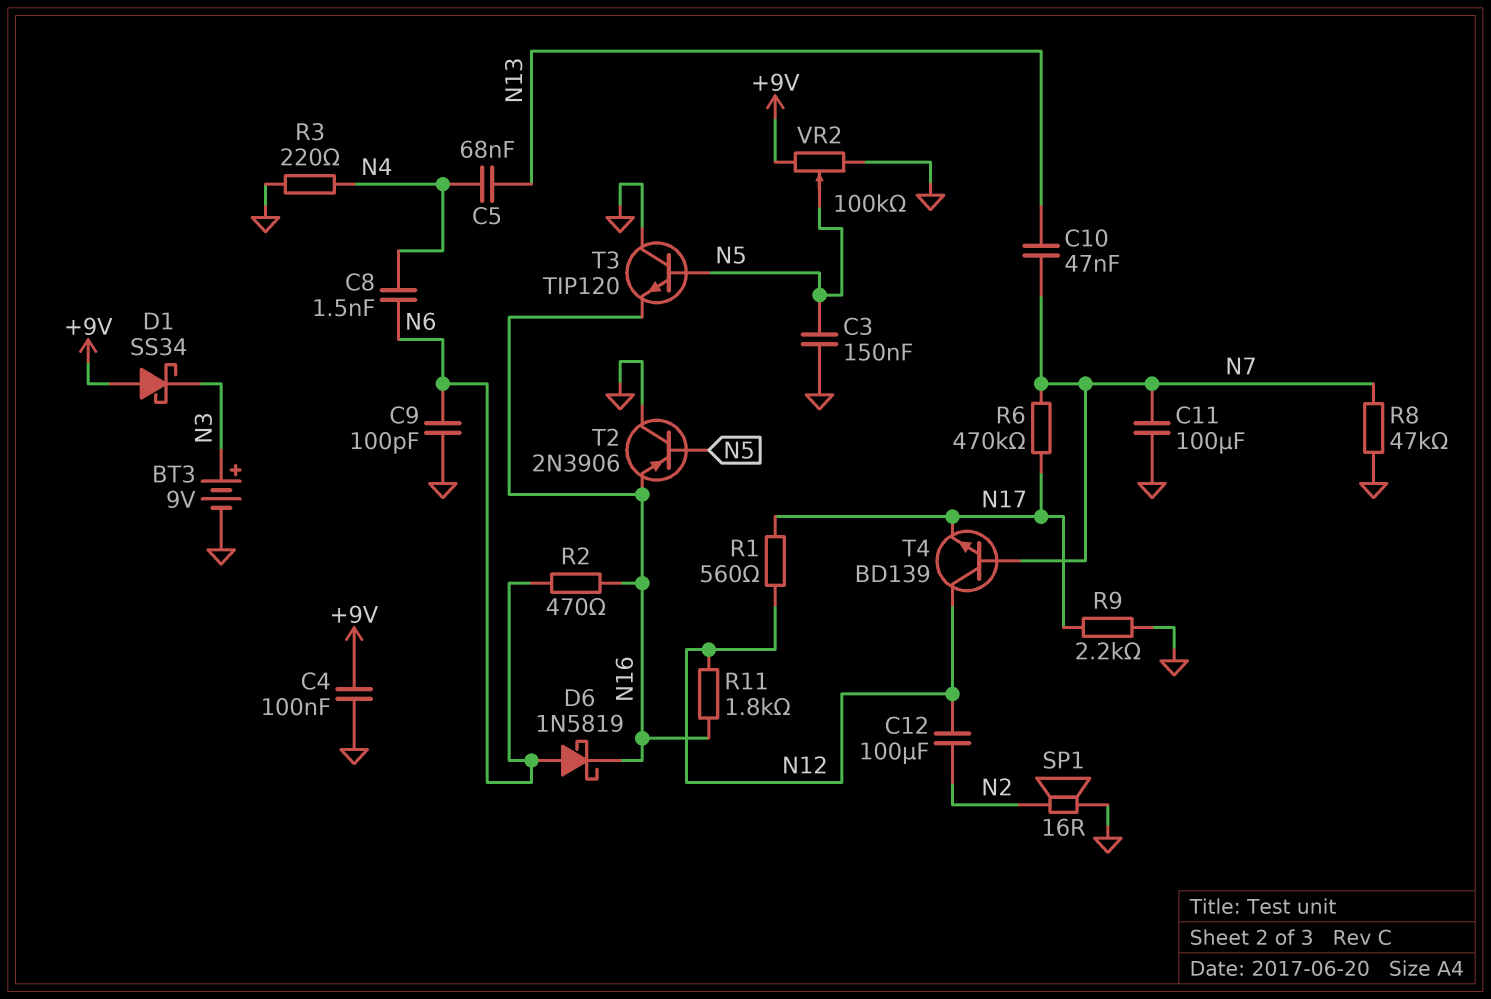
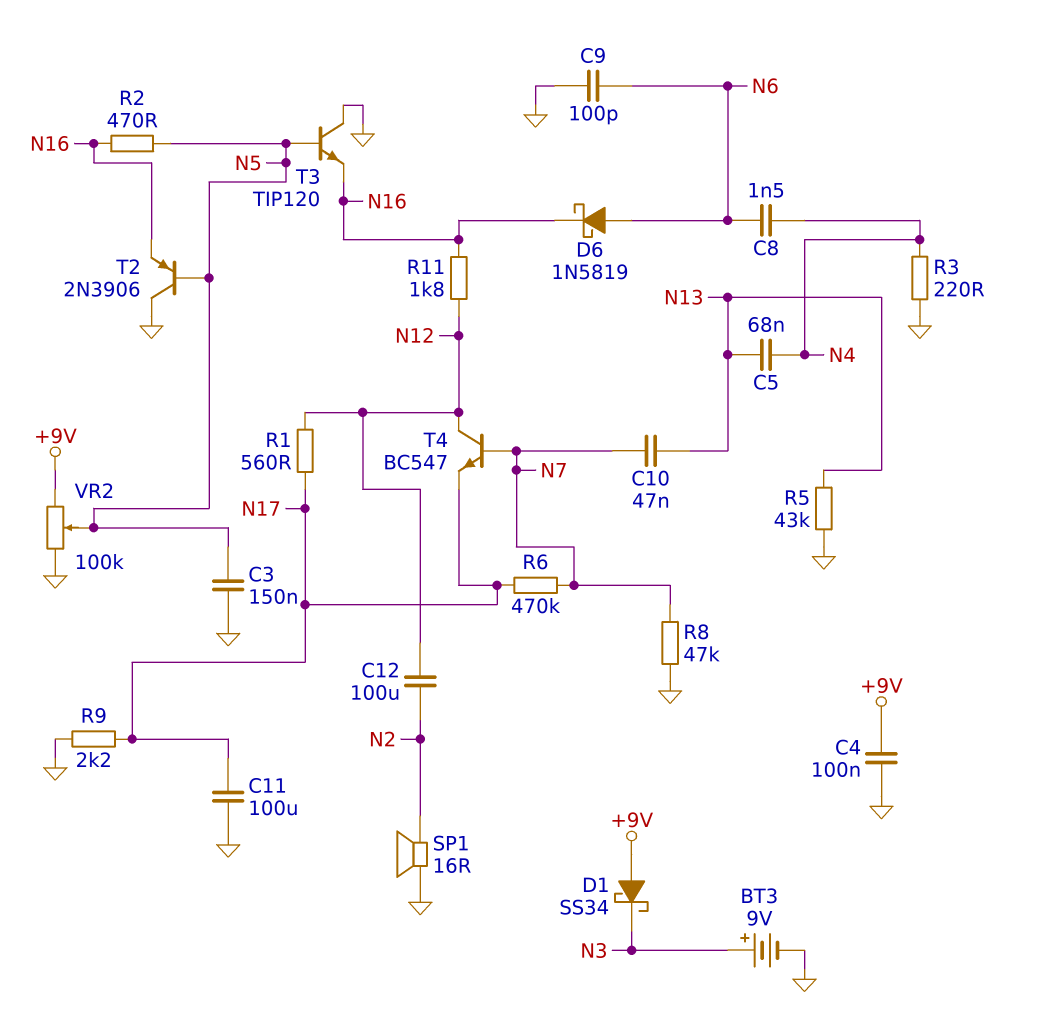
C11: 100uF (GND, N7) -> 100uF (GND, N17)
R2: 470 (N6, N16) -> 470 (N5, N16)
R5: none -> 43k (GND, N13)
T4: NPN BD139 (B N7, C N12, E N17) -> NPN BC547 (B N7, C N12, E N17)

